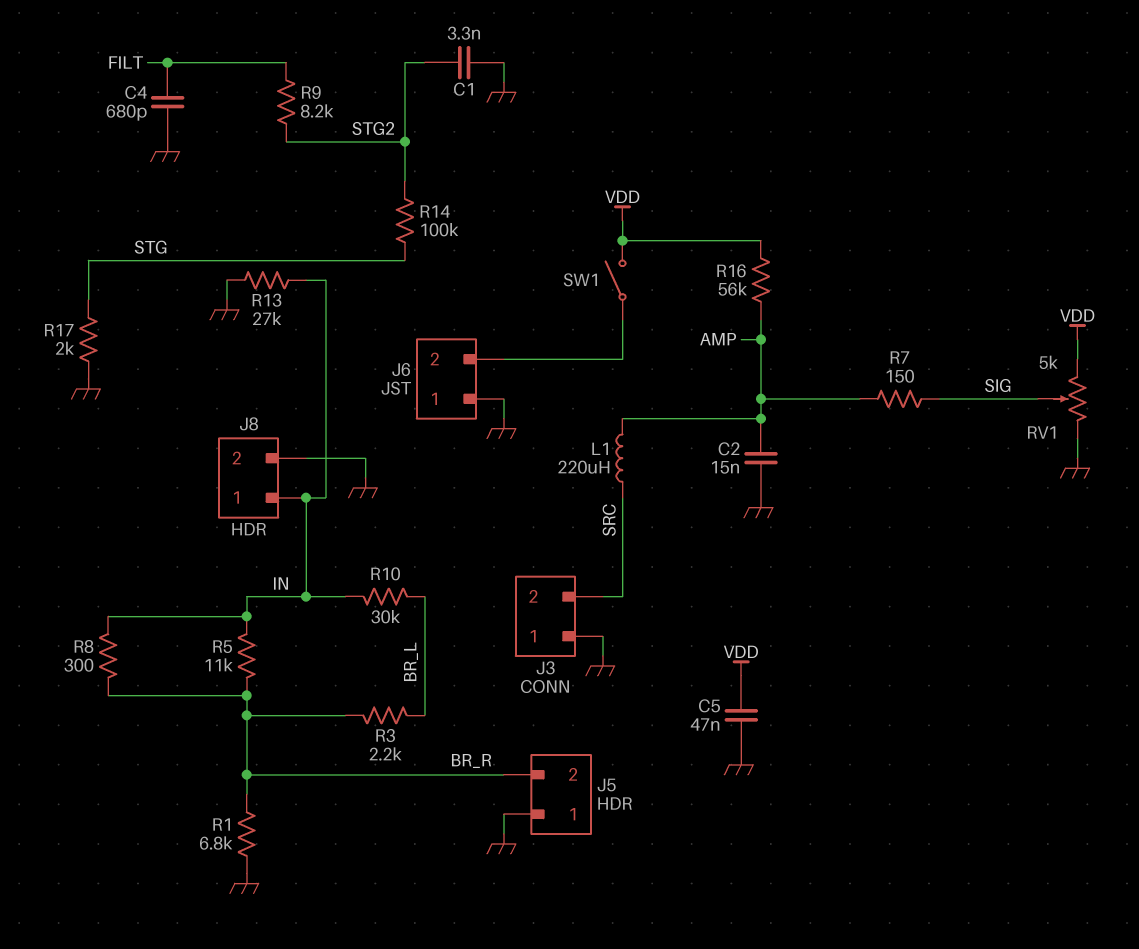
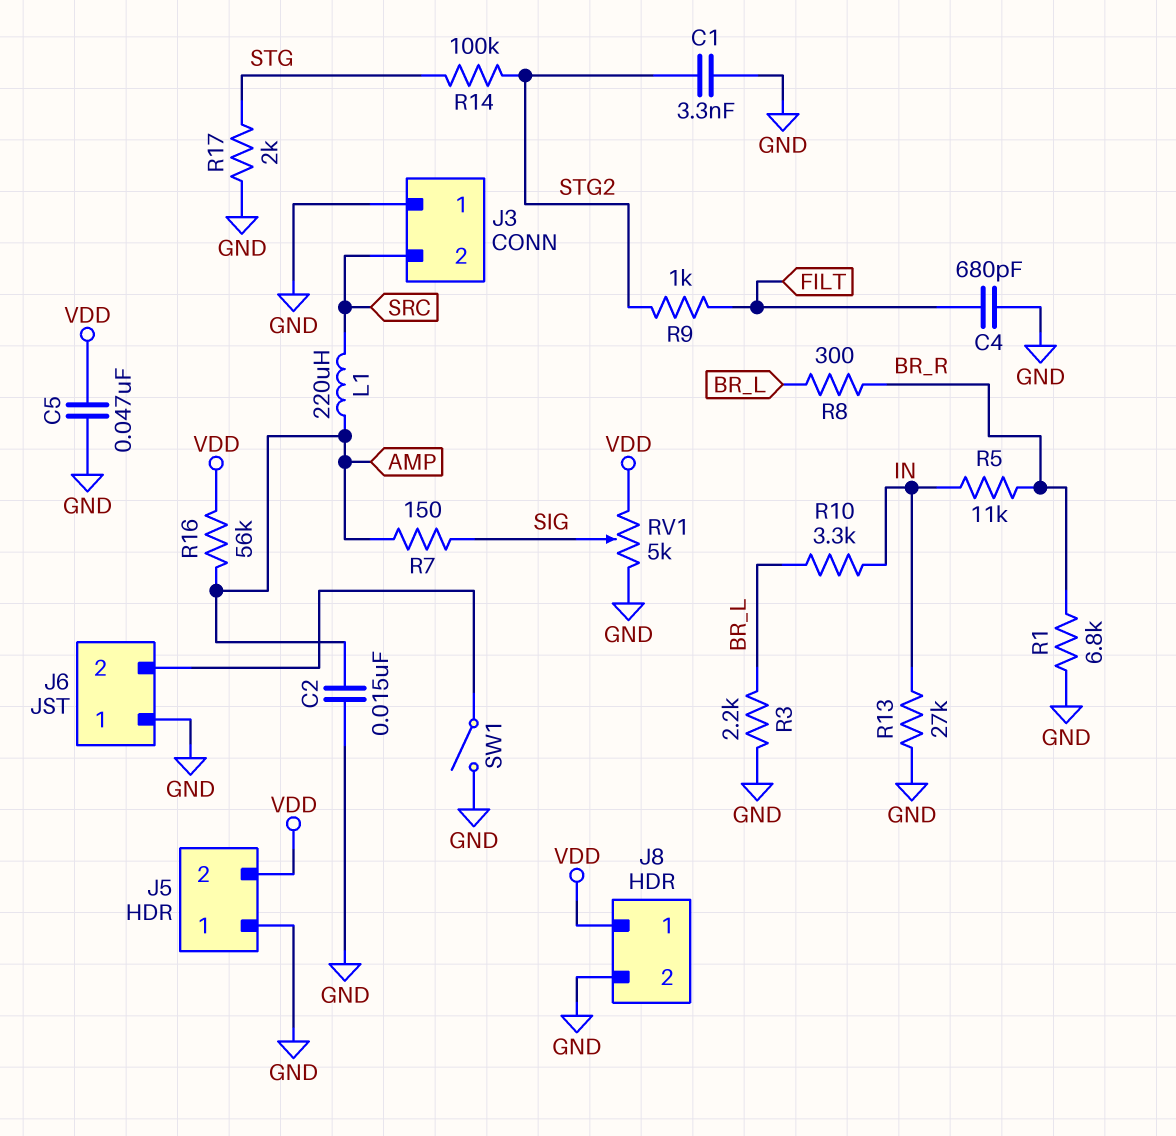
J5 pin 2: BR_R -> VDD
J8 pin 1: IN -> VDD
R3: 2.2k (BR_L, BR_R) -> 2.2k (BR_L, GND)
R8: 300 (BR_R, IN) -> 300 (BR_L, BR_R)
R9: 8.2k (FILT, STG2) -> 1k (FILT, STG2)
R10: 30k (BR_L, IN) -> 3.3k (BR_L, IN)
SW1: switch (J6/2, VDD) -> switch (GND, J6/2)

